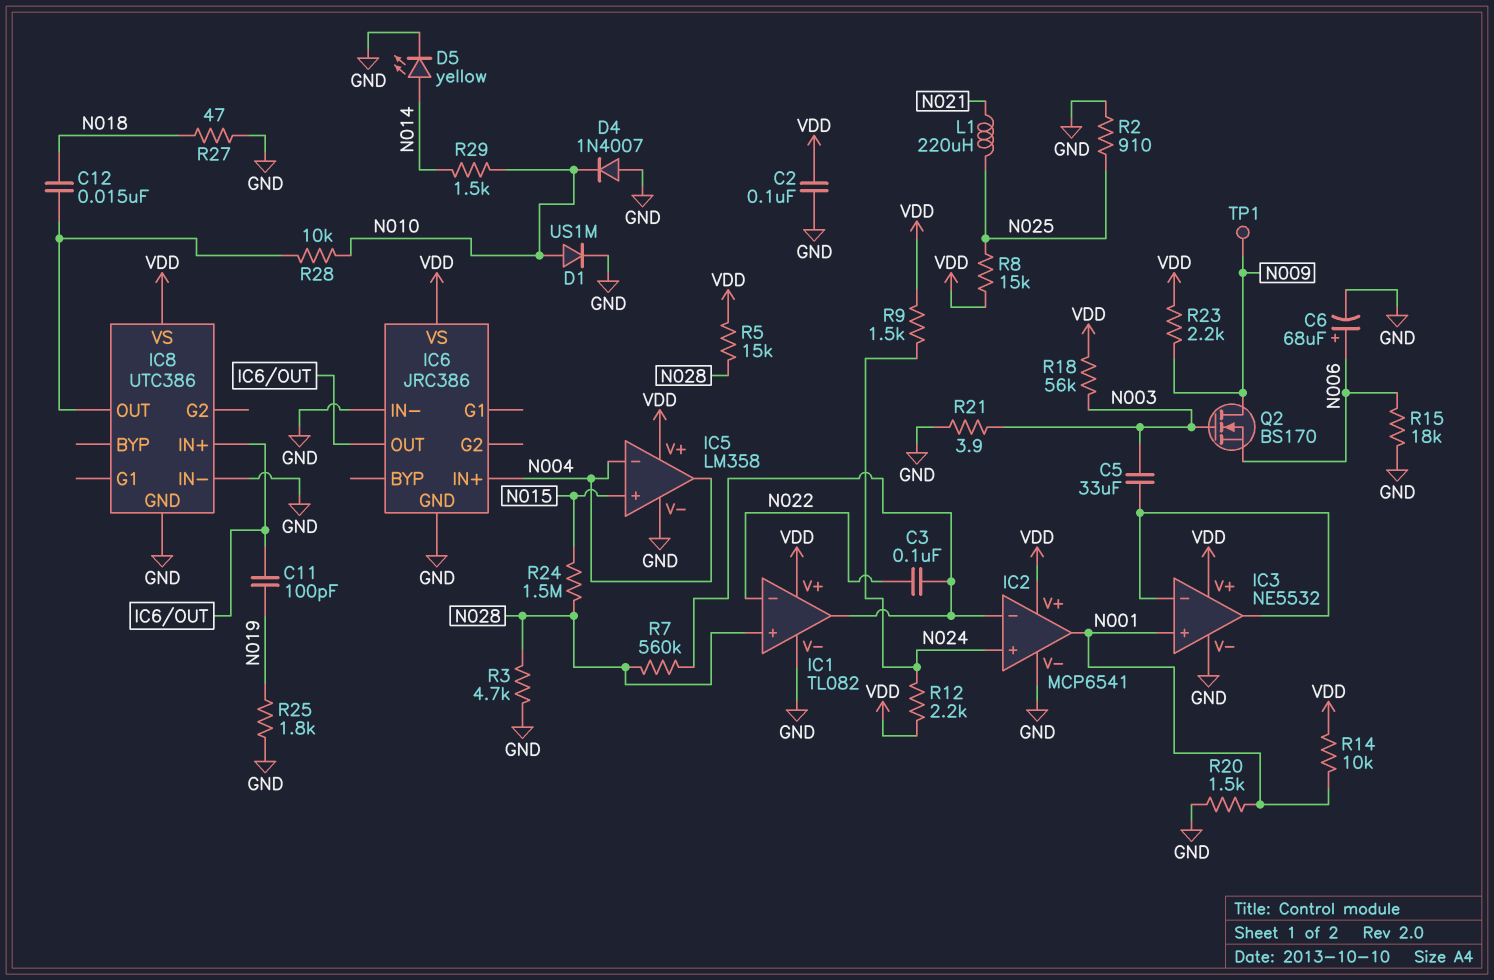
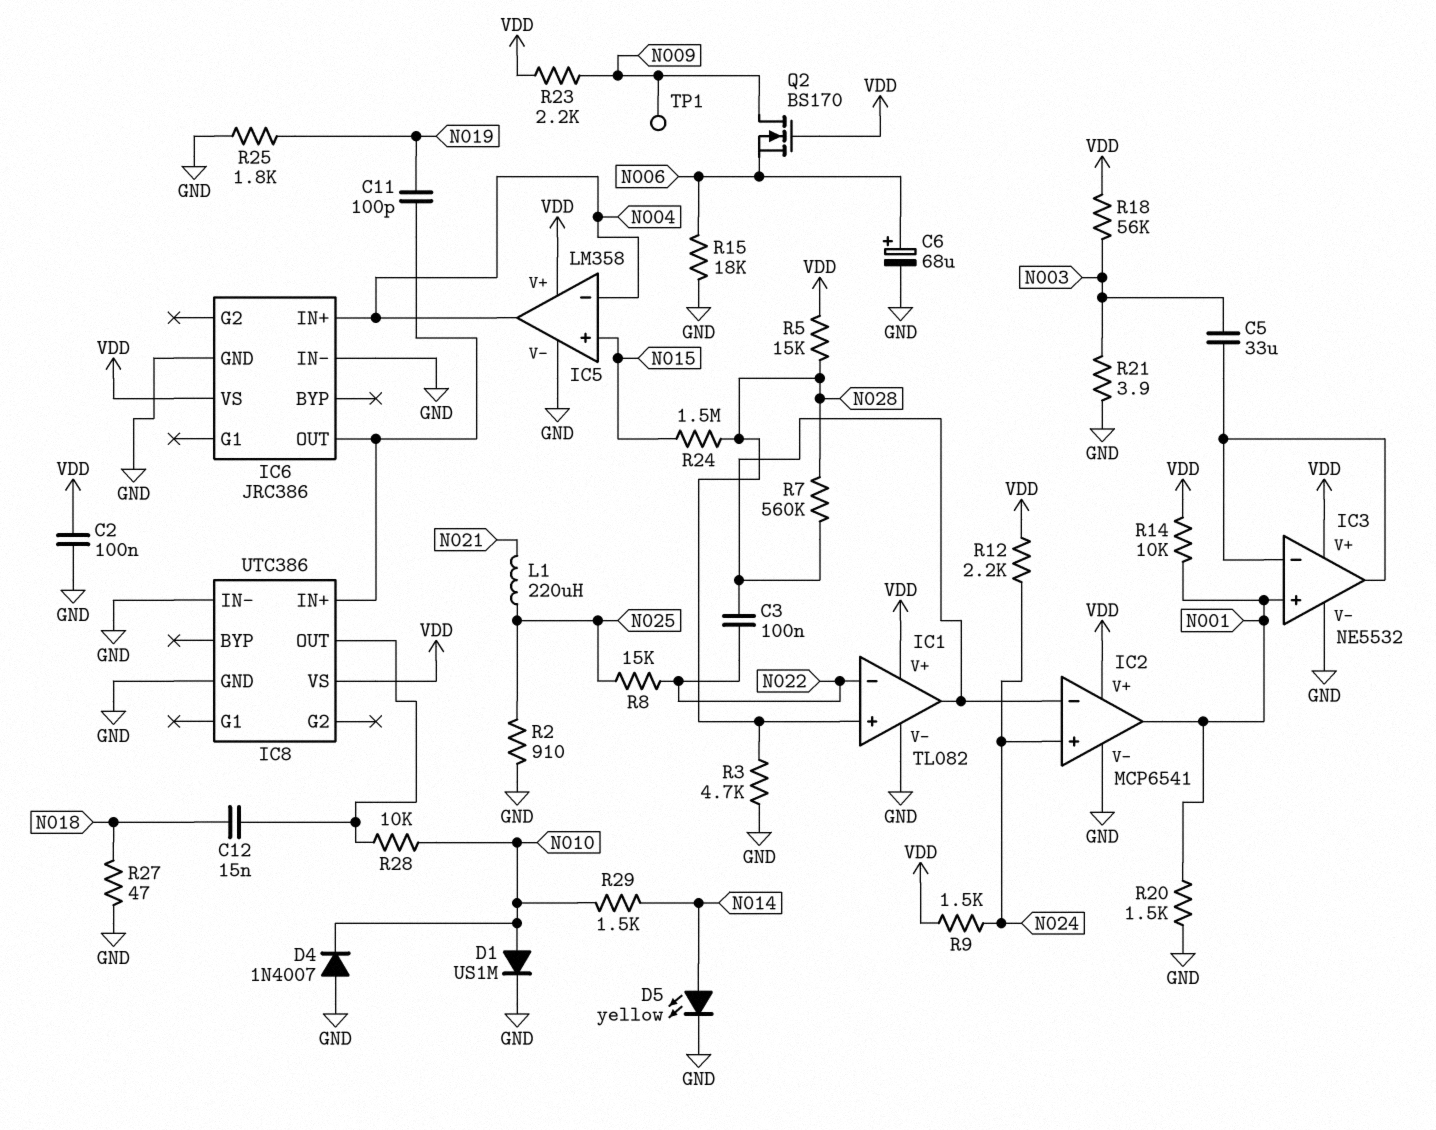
Q2: NMOS BS170 (G N003, D N009, S N006) -> NMOS BS170 (G VDD, D N009, S N006)
R8: 15k (N025, VDD) -> 15k (N022, N025)

